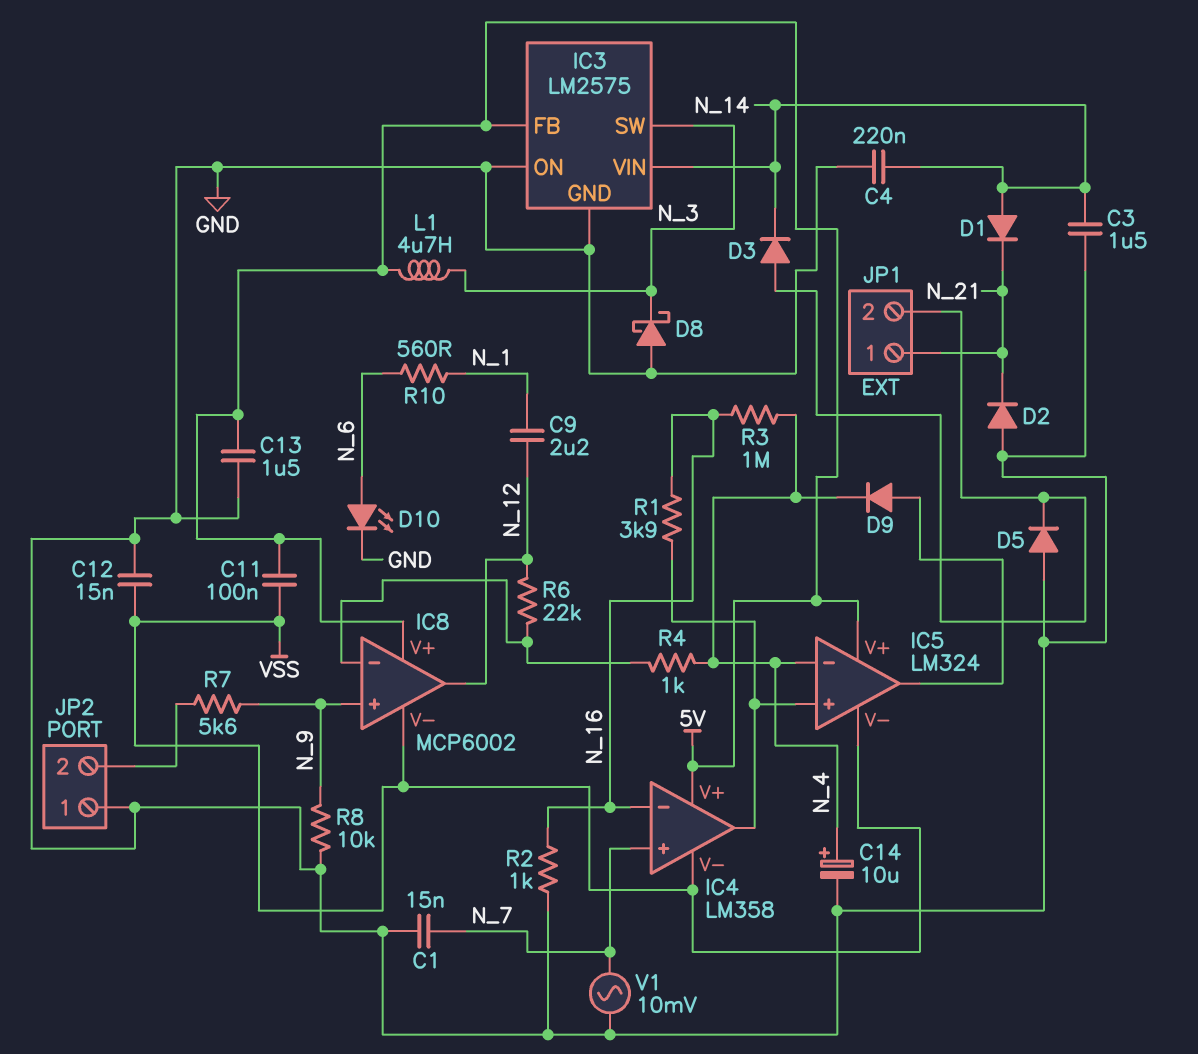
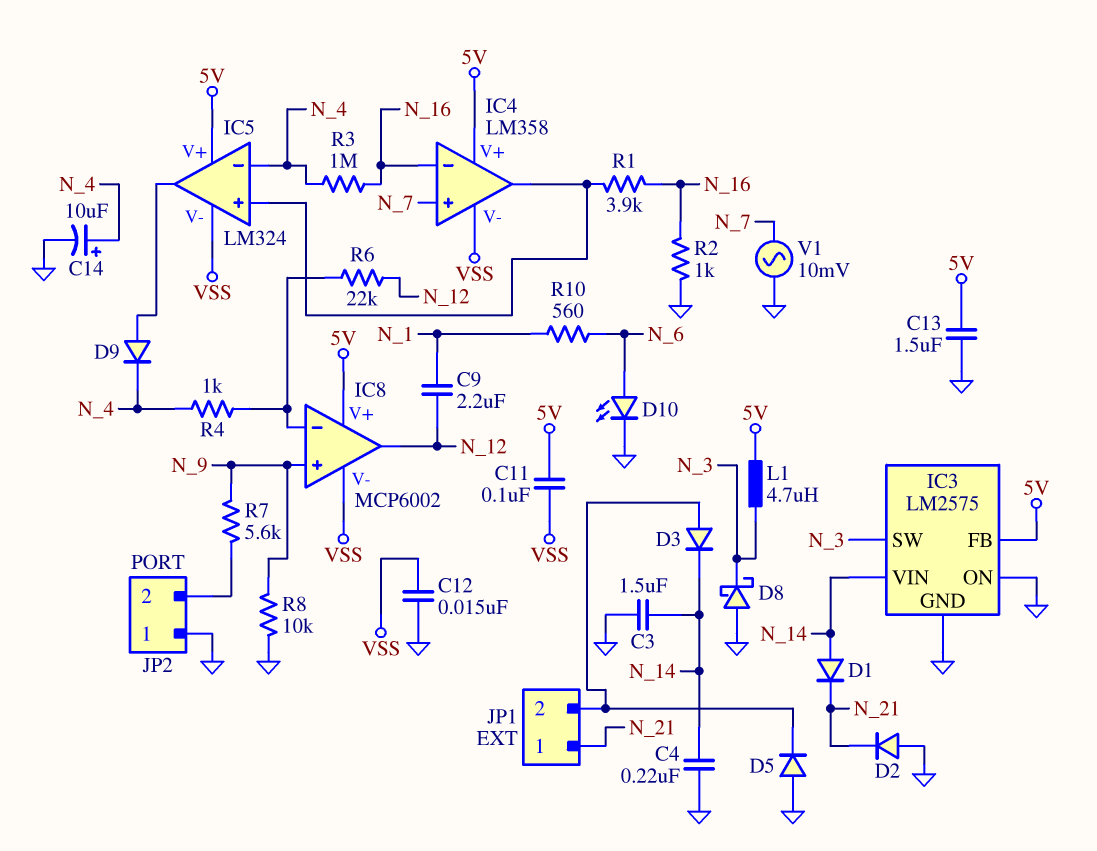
C1: 15nF (GND, N_7) -> none

